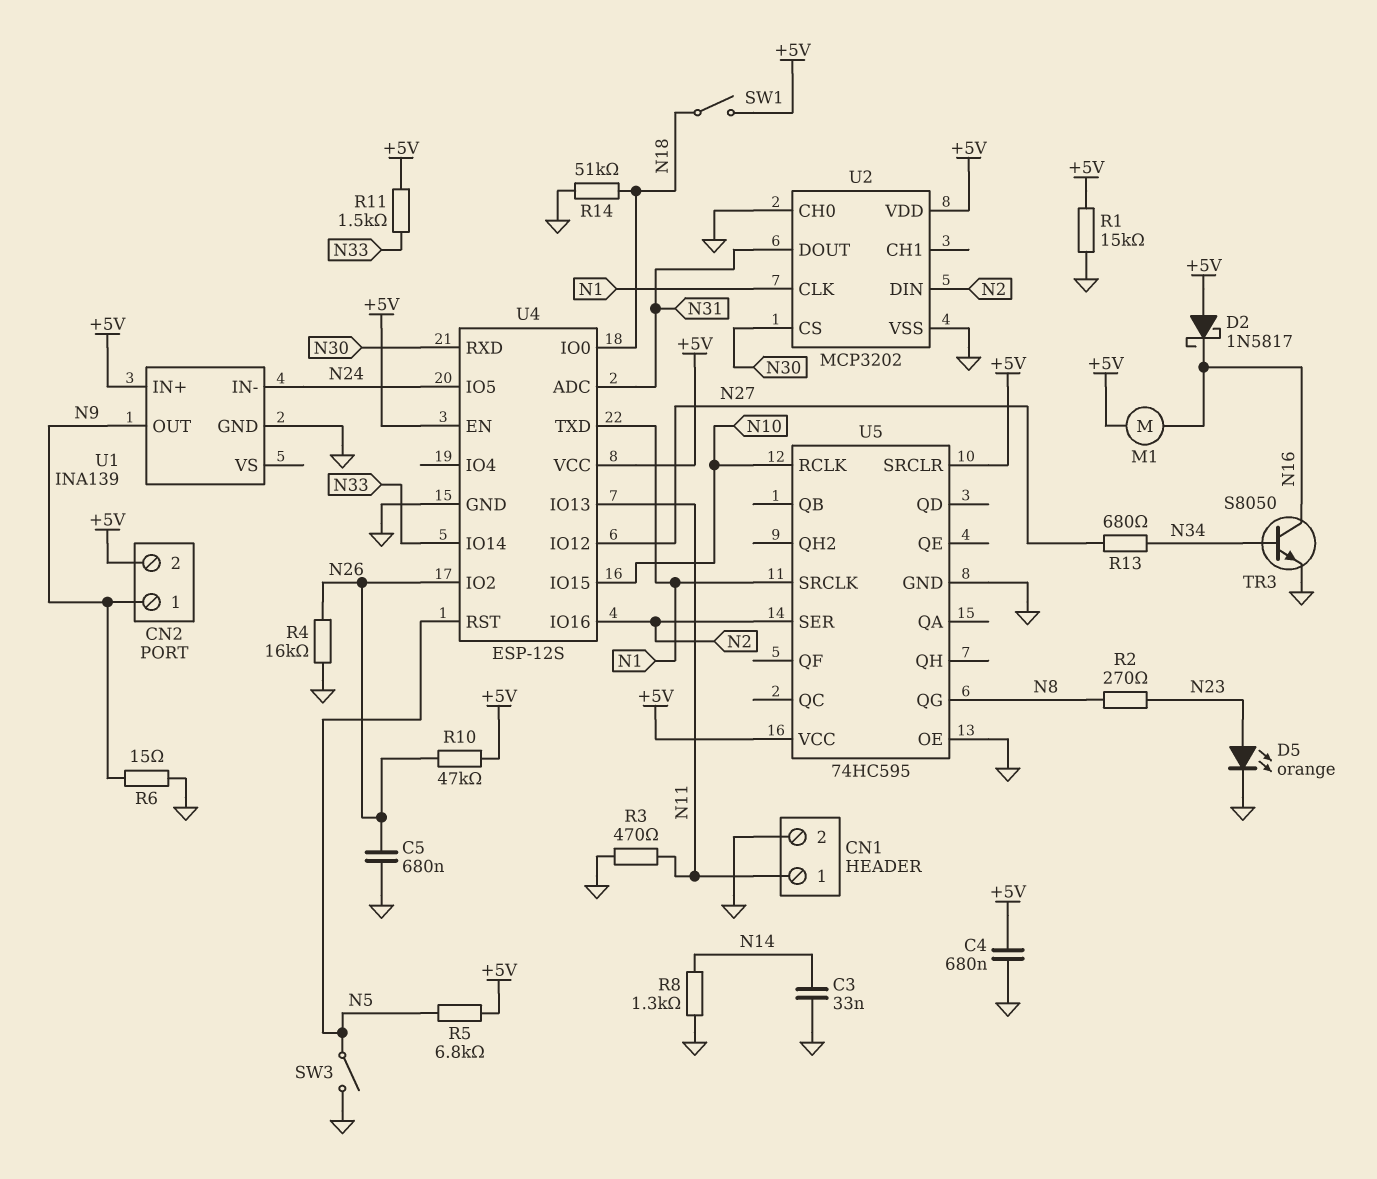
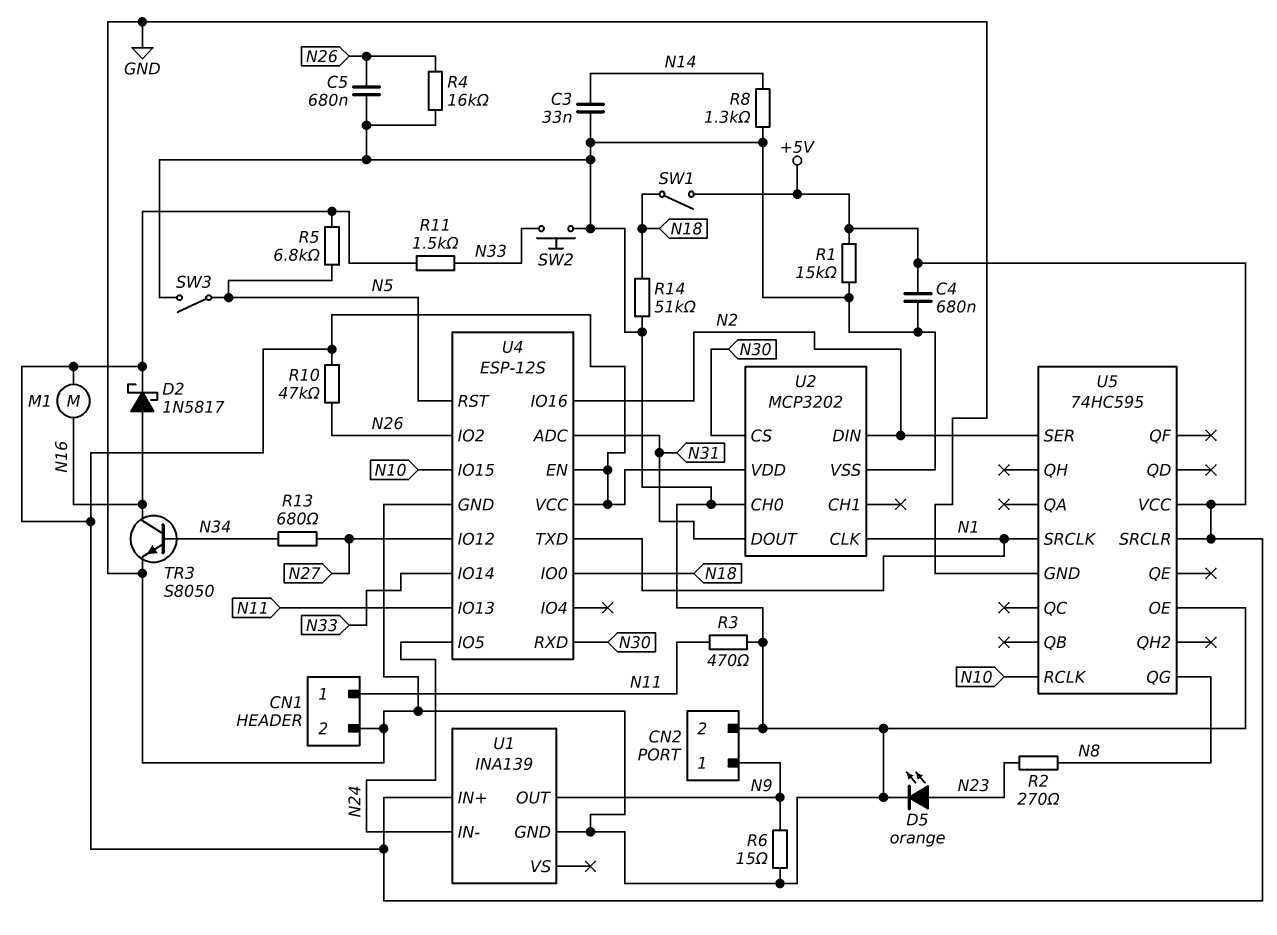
CN2 pin 2: +5V -> GND
D2: schottky 1N5817 (A +5V, K N16) -> schottky 1N5817 (A N16, K +5V)
SW2: none -> button (GND, N33)

